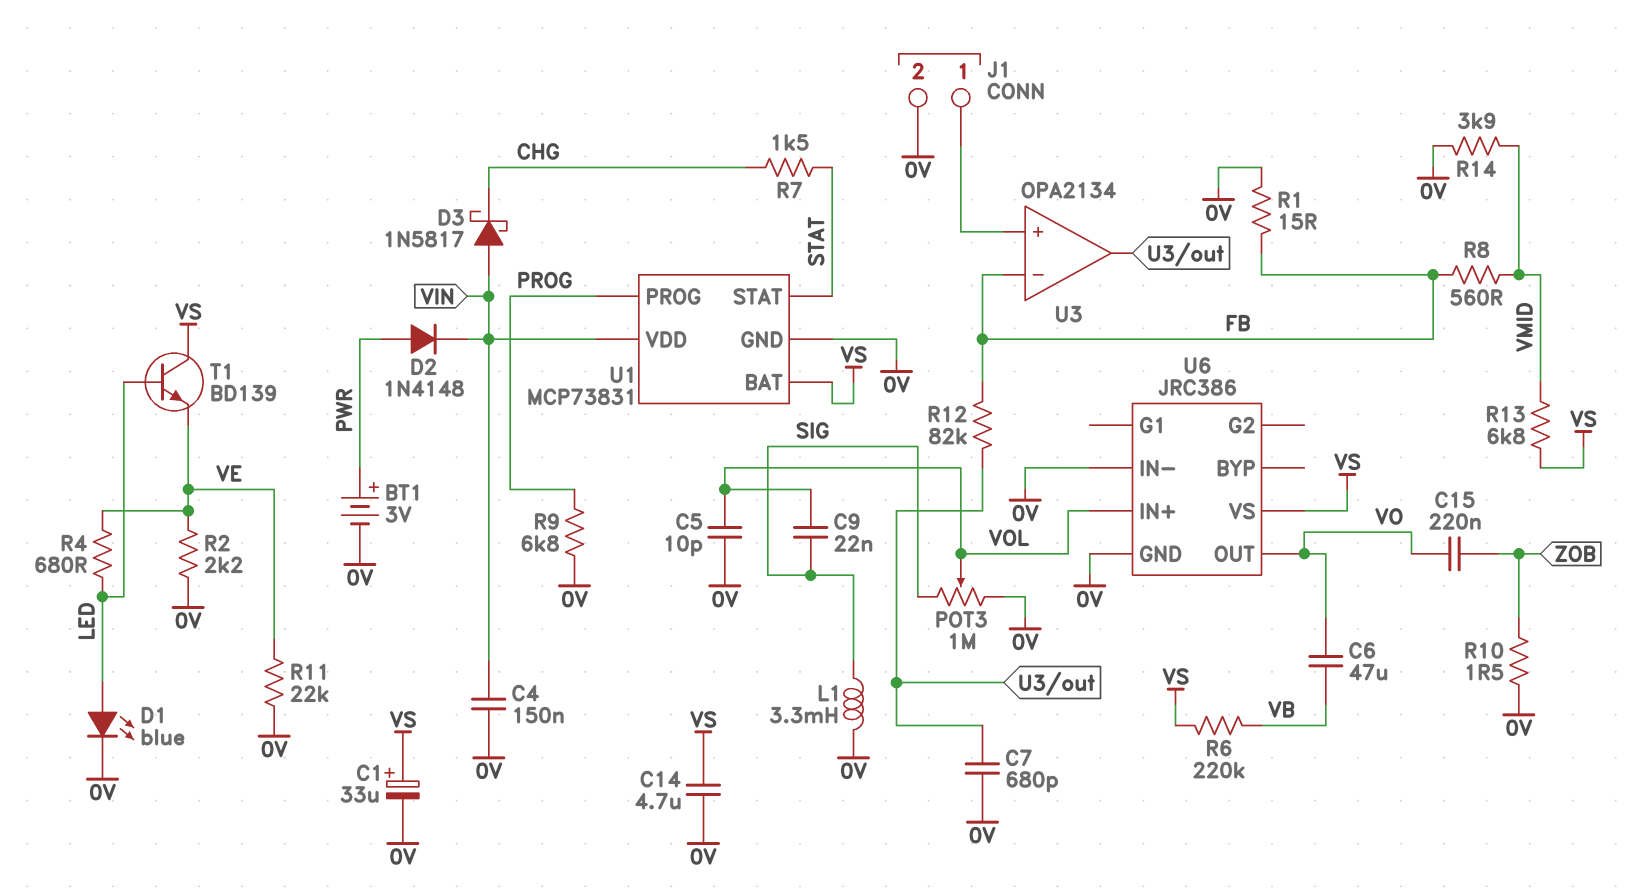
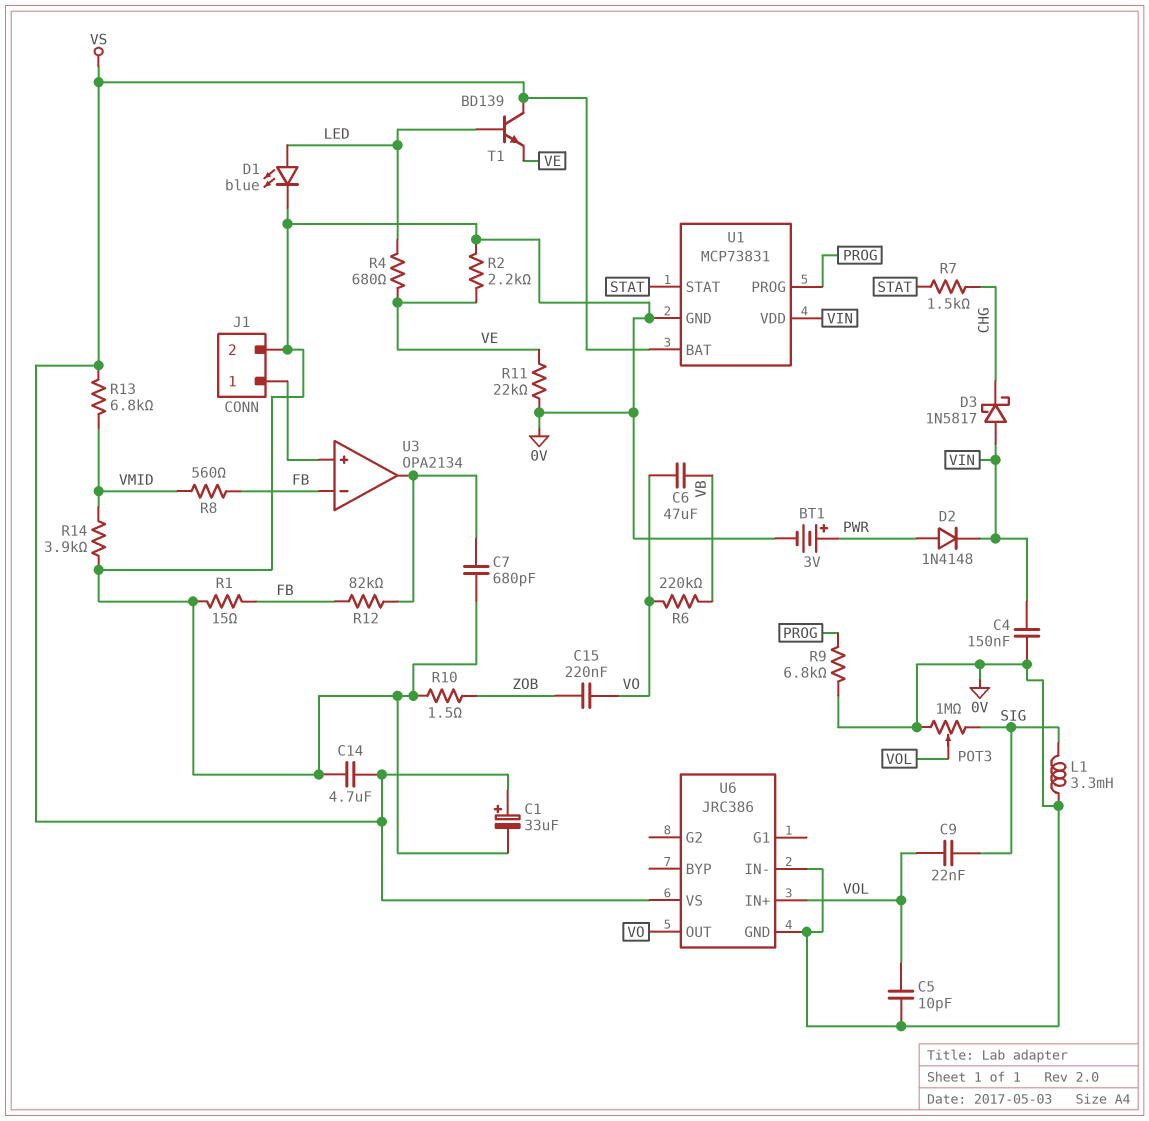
R6: 220k (VB, VS) -> 220k (VB, VO)

